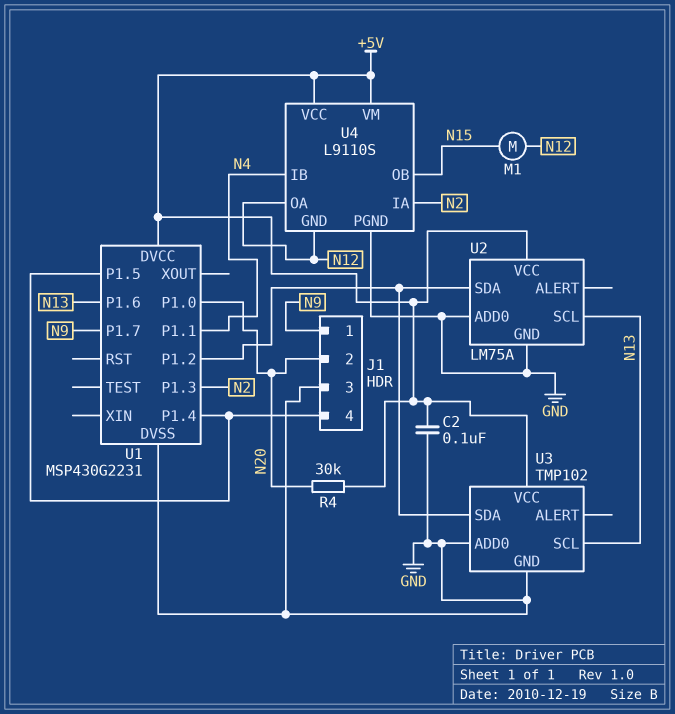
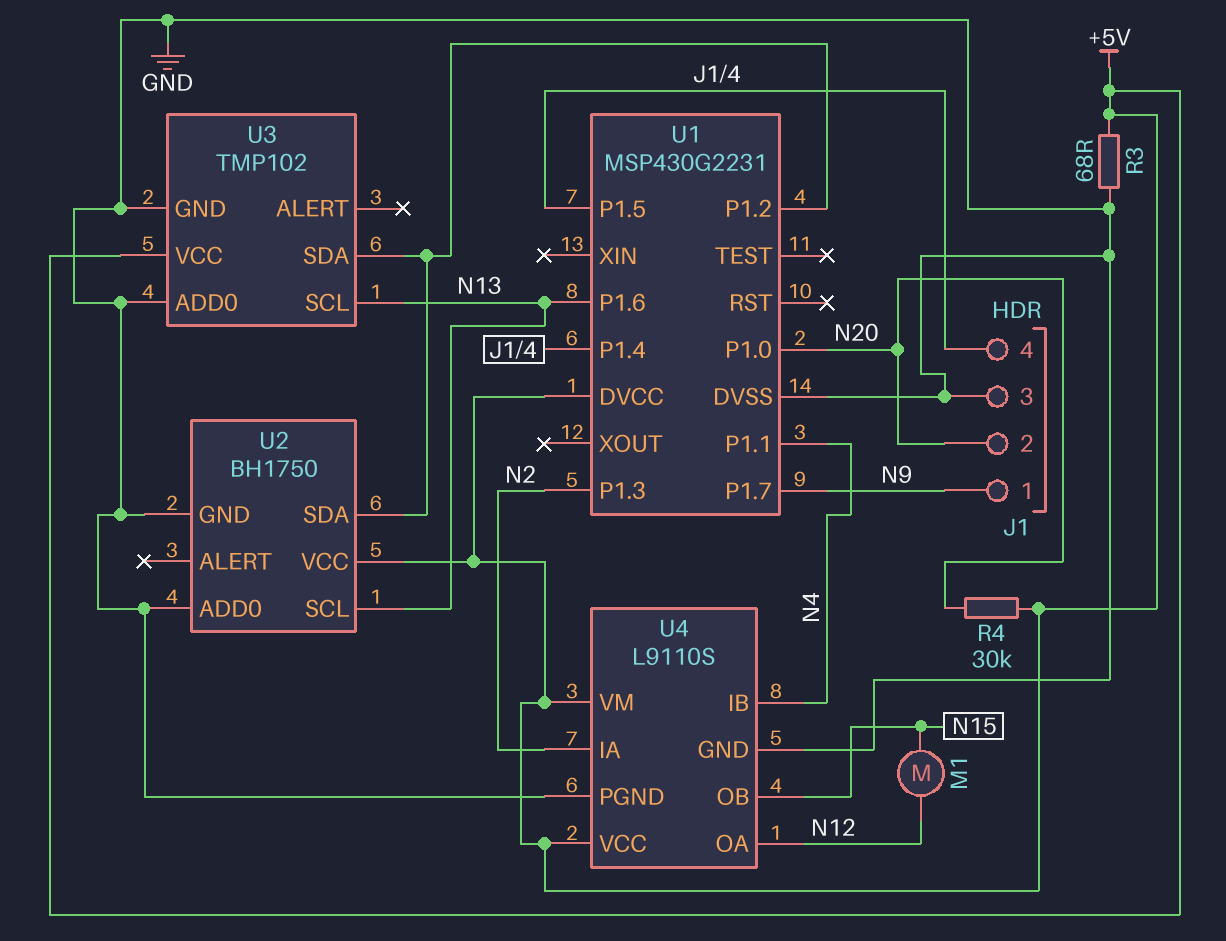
C2: 100nF (+5V, GND) -> none
R3: none -> 68 (+5V, GND)
U2: LM75A -> BH1750
U4 pin GND: N12 -> GND

